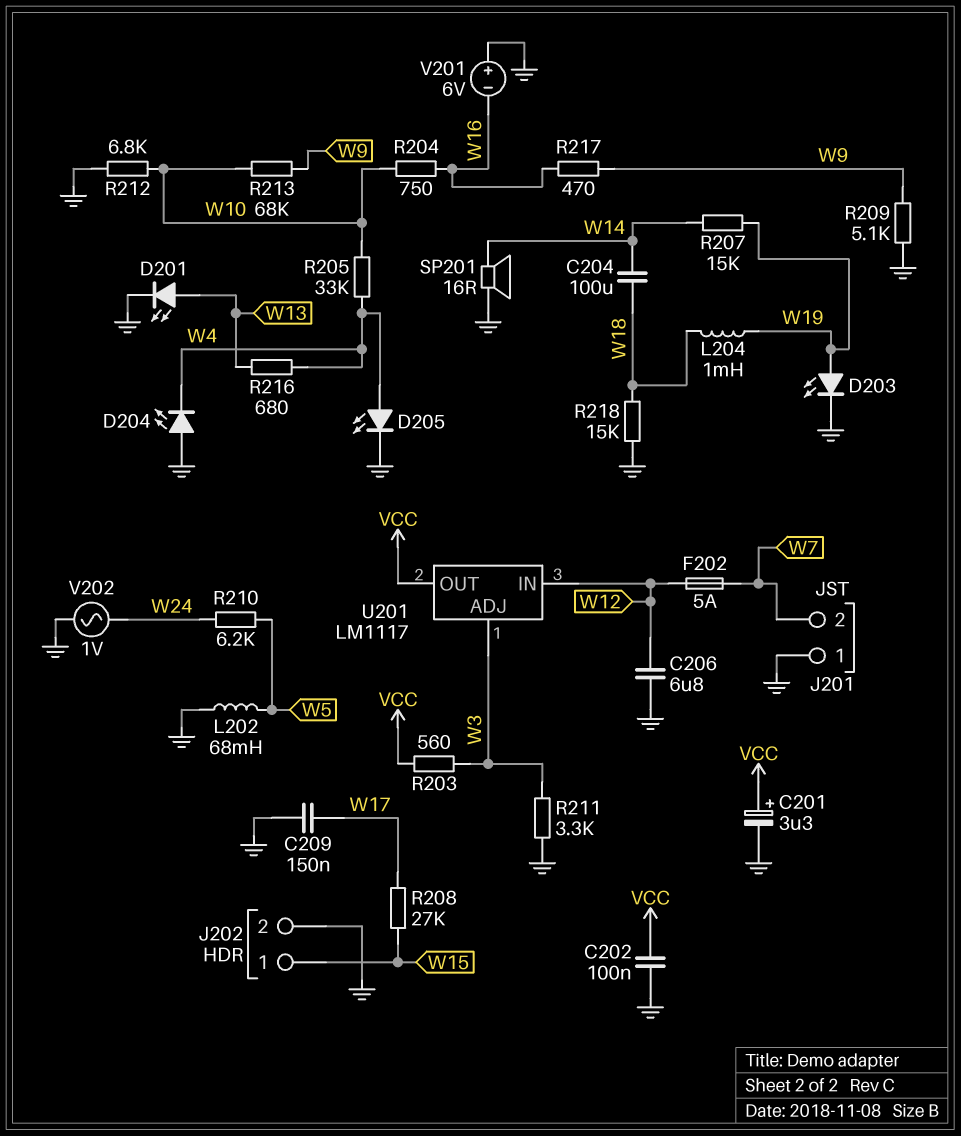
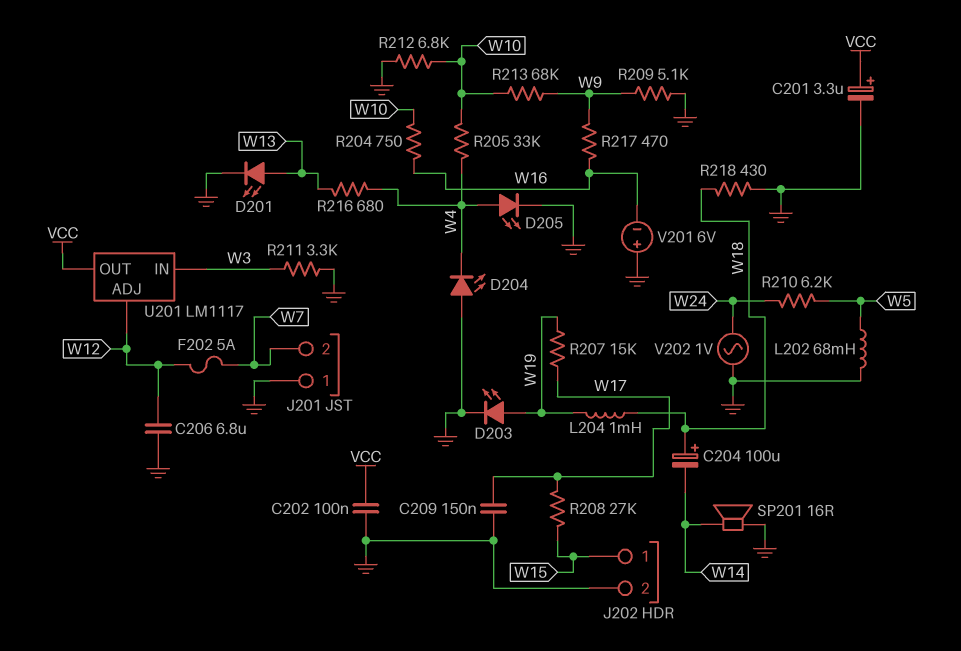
C204: 100uF (W14, W18) -> 100uF (plus W18, minus W14)
R203: 560 (VCC, W3) -> none
R207: 15k (W14, W19) -> 15k (W17, W19)
R218: 15k (GND, W18) -> 430 (GND, W18)
U201 pin ADJ: W3 -> W12
U201 pin IN: W12 -> W3

